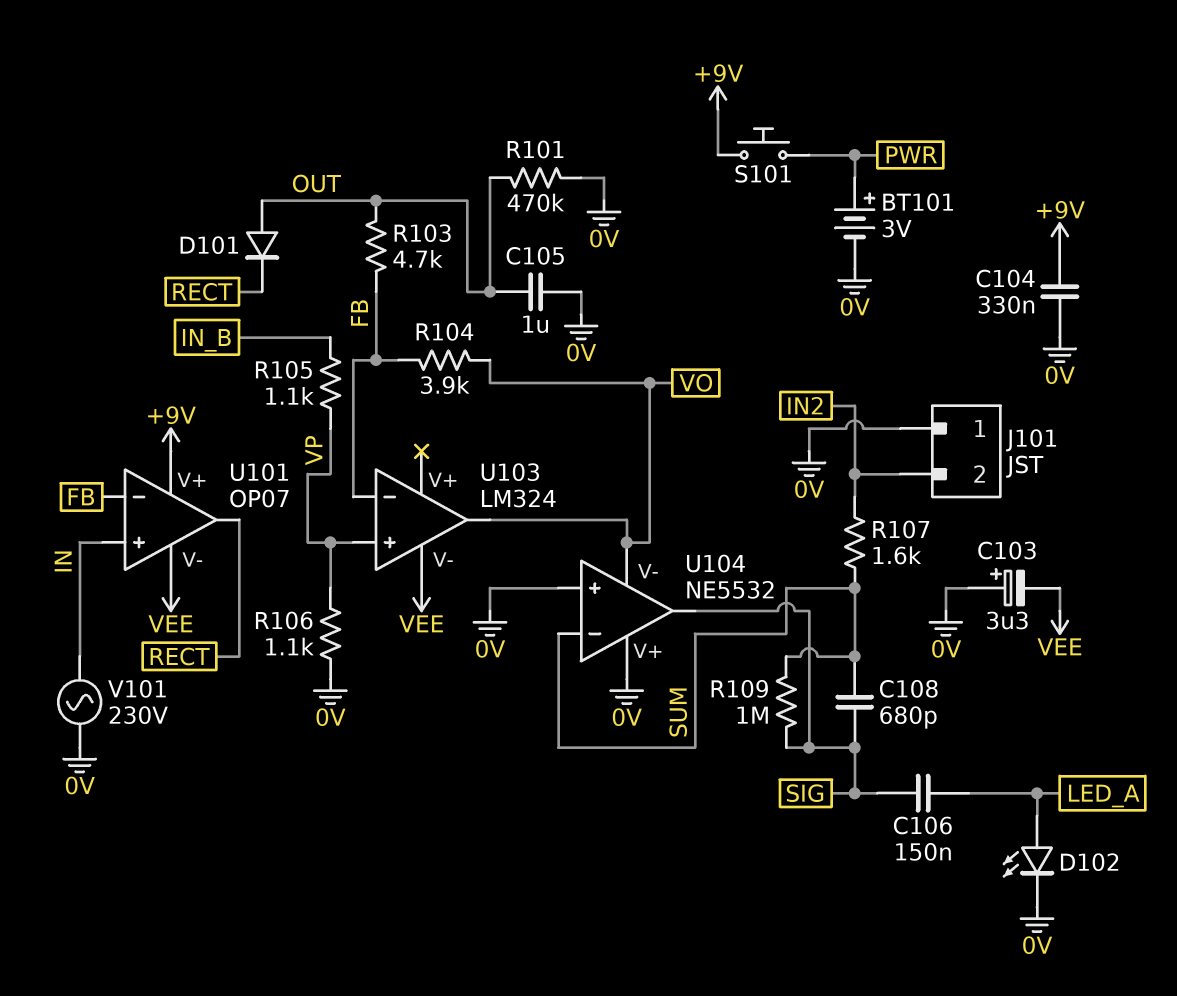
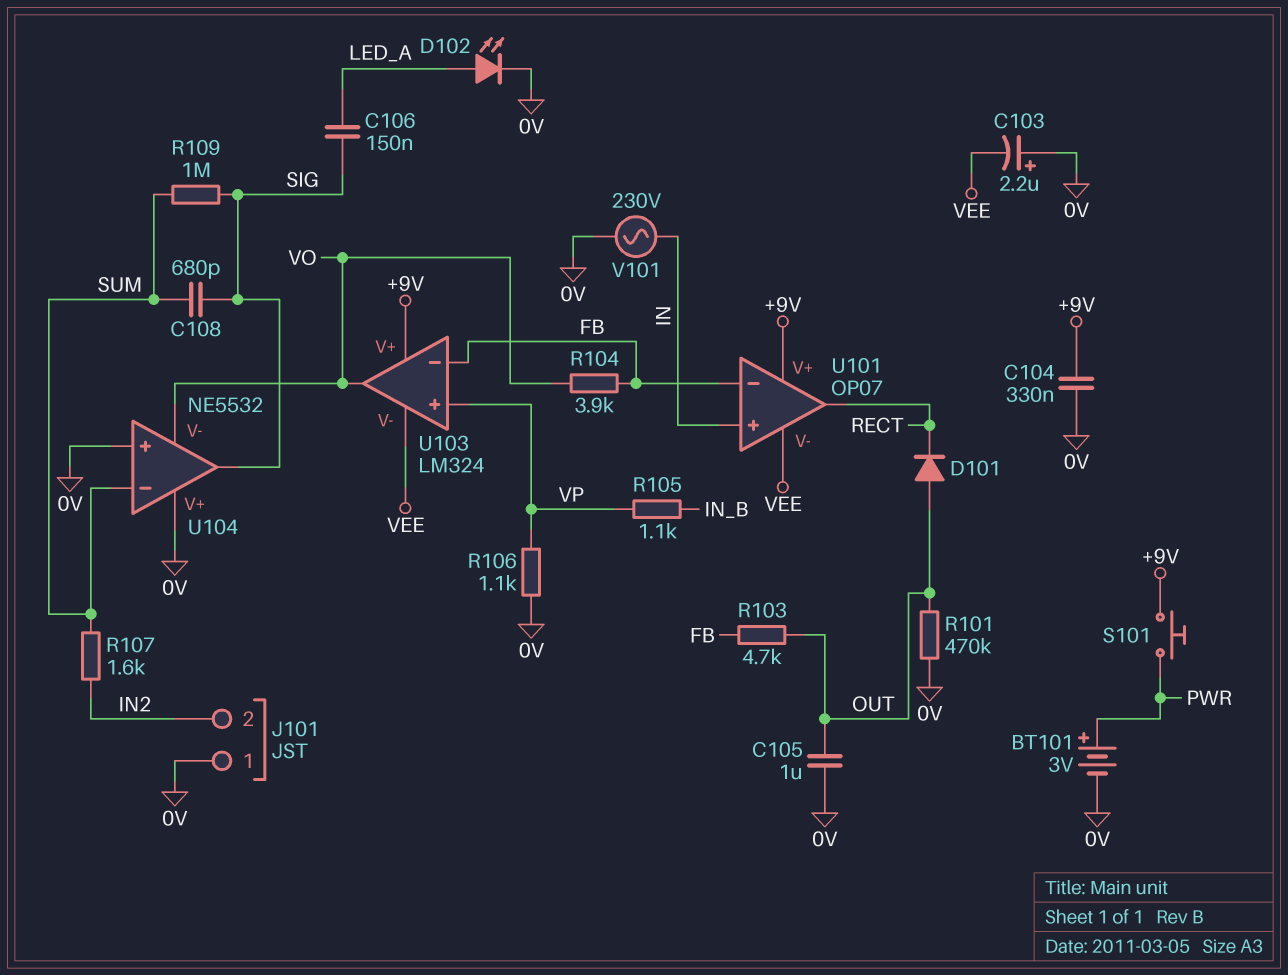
C103: 3.3uF (plus 0V, minus VEE) -> 2.2uF (plus 0V, minus VEE)
U103 pin V+: none -> +9V

